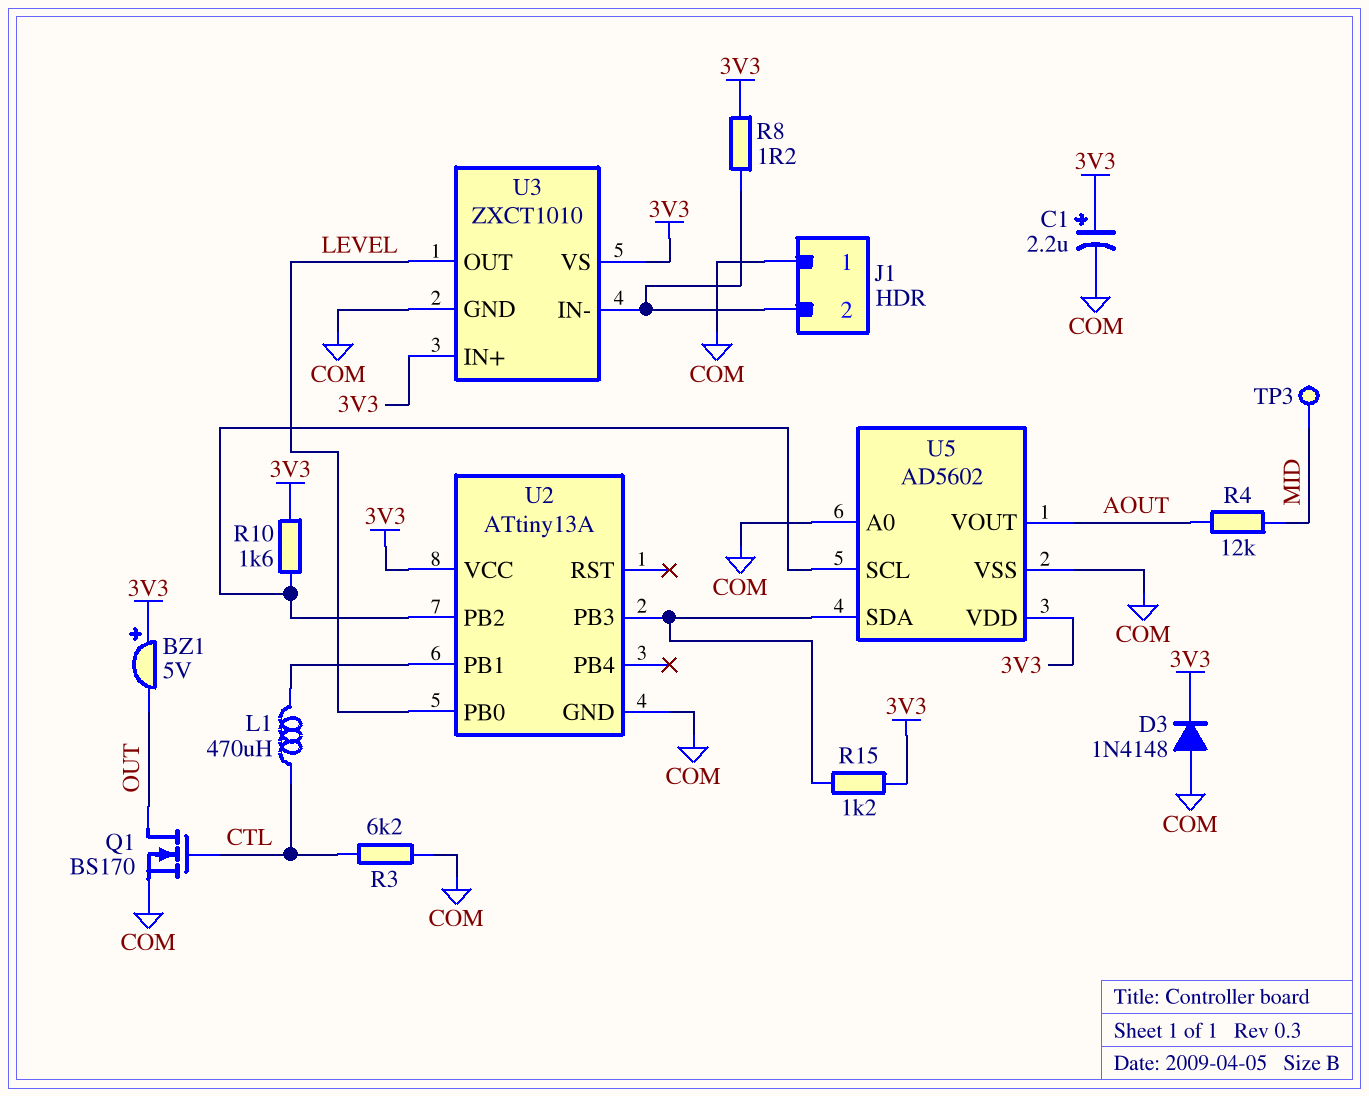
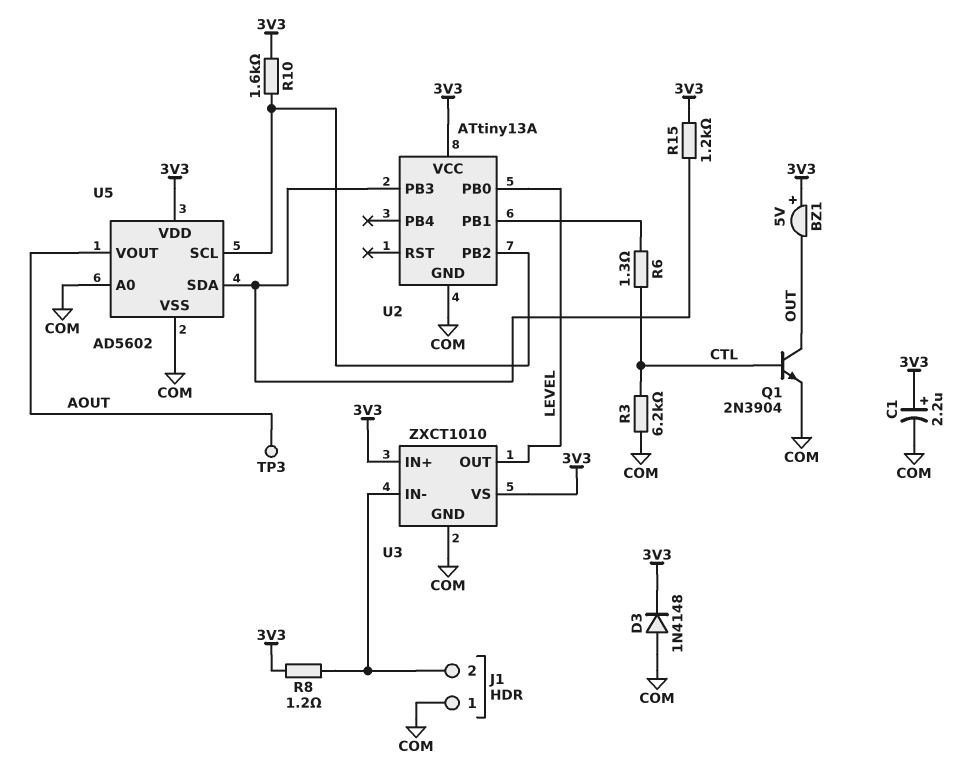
L1: 470uH (CTL, U2/PB1) -> none
Q1: NMOS BS170 (G CTL, D OUT, S COM) -> NPN 2N3904 (B CTL, C OUT, E COM)
R4: 12k (AOUT, MID) -> none
R6: none -> 1.3 (CTL, U2/PB1)
TP3: test point (MID) -> test point (AOUT)

